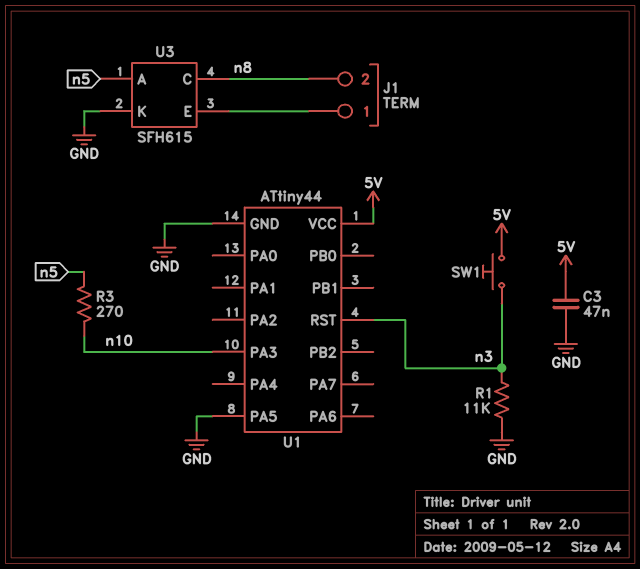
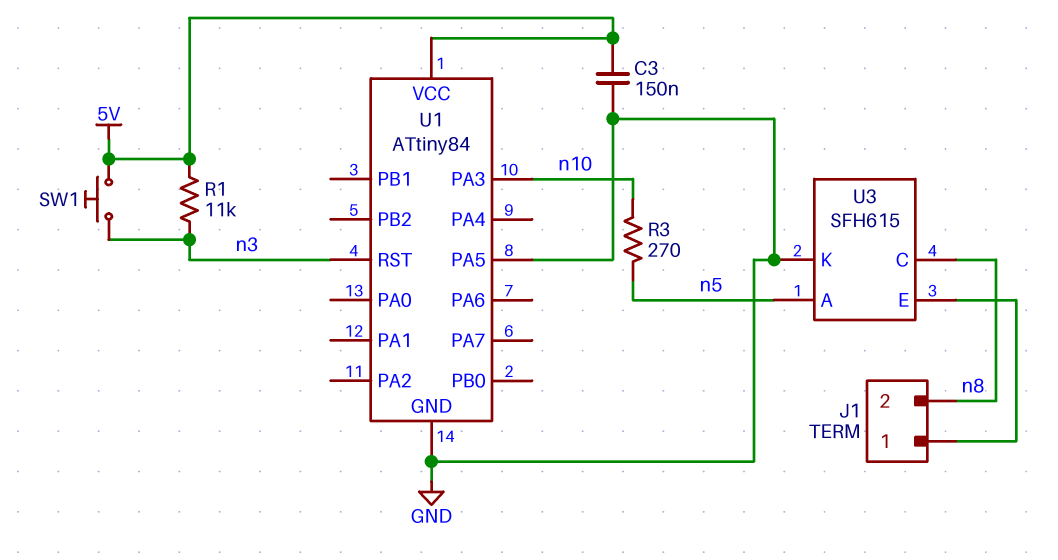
C3: 47nF (5V, GND) -> 150nF (5V, GND)
R1: 11k (GND, n3) -> 11k (5V, n3)
U1: ATtiny44 -> ATtiny84

